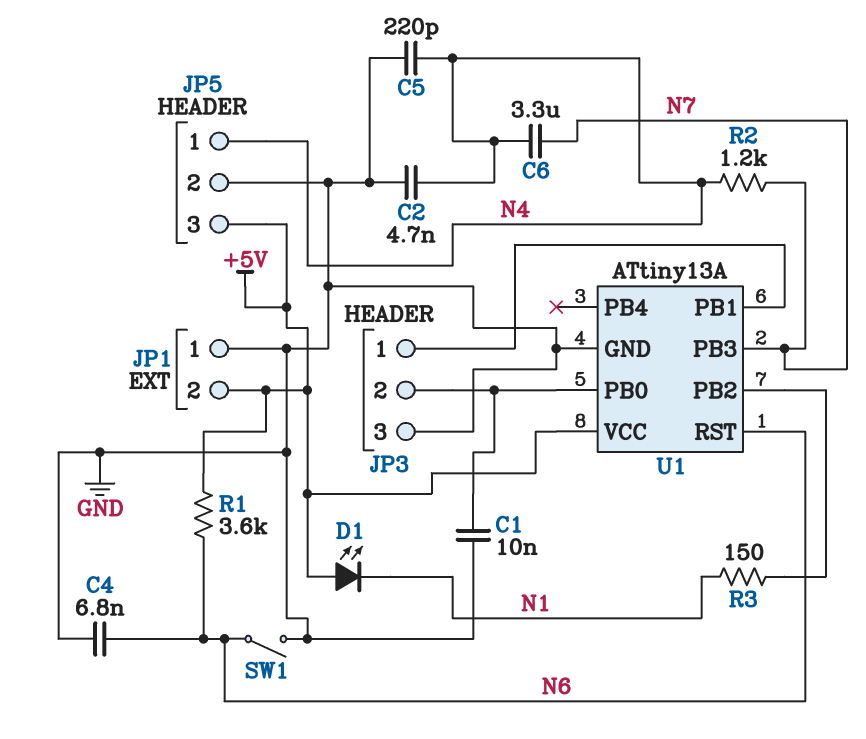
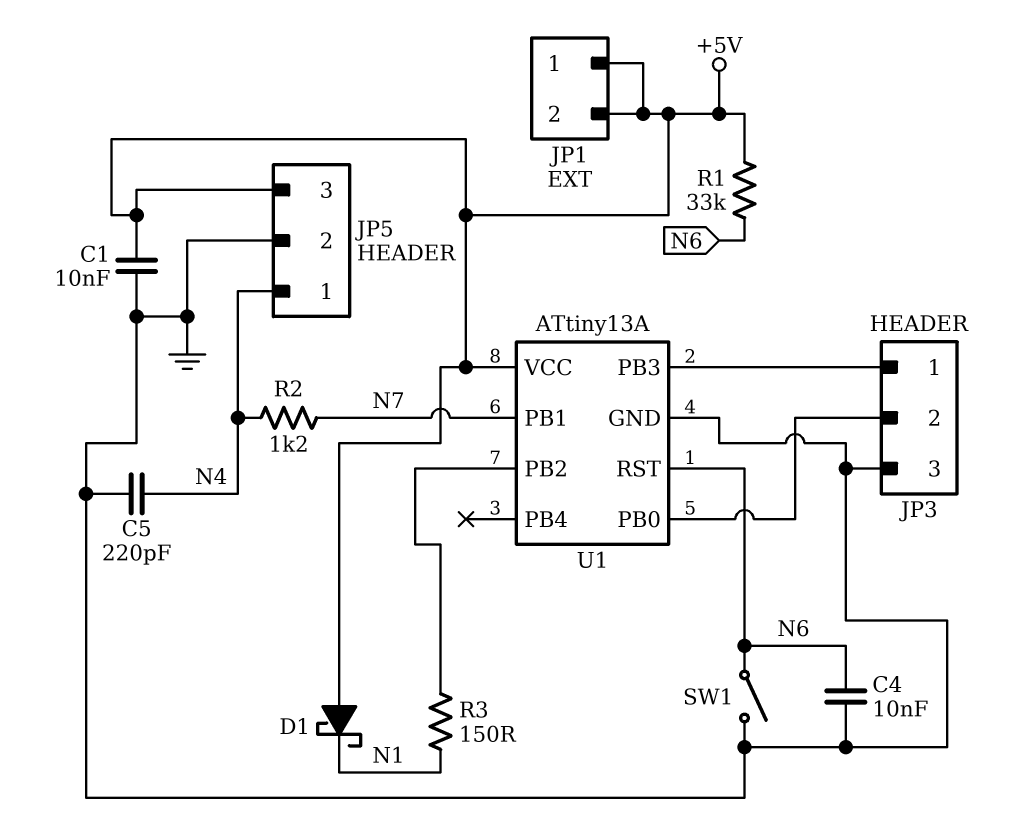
C1: 10nF (GND, JP3/2) -> 10nF (+5V, GND)
C2: 4.7nF (GND, N4) -> none
C4: 6.8nF (GND, N6) -> 10nF (GND, N6)
C6: 3.3uF (N4, N7) -> none
D1: LED (A +5V, K N1) -> schottky (A +5V, K N1)
JP1 pin 1: GND -> +5V
R1: 3.6k (+5V, N6) -> 33k (+5V, N6)
U1 pin PB1: JP3/1 -> N7
U1 pin PB3: N7 -> JP3/1

